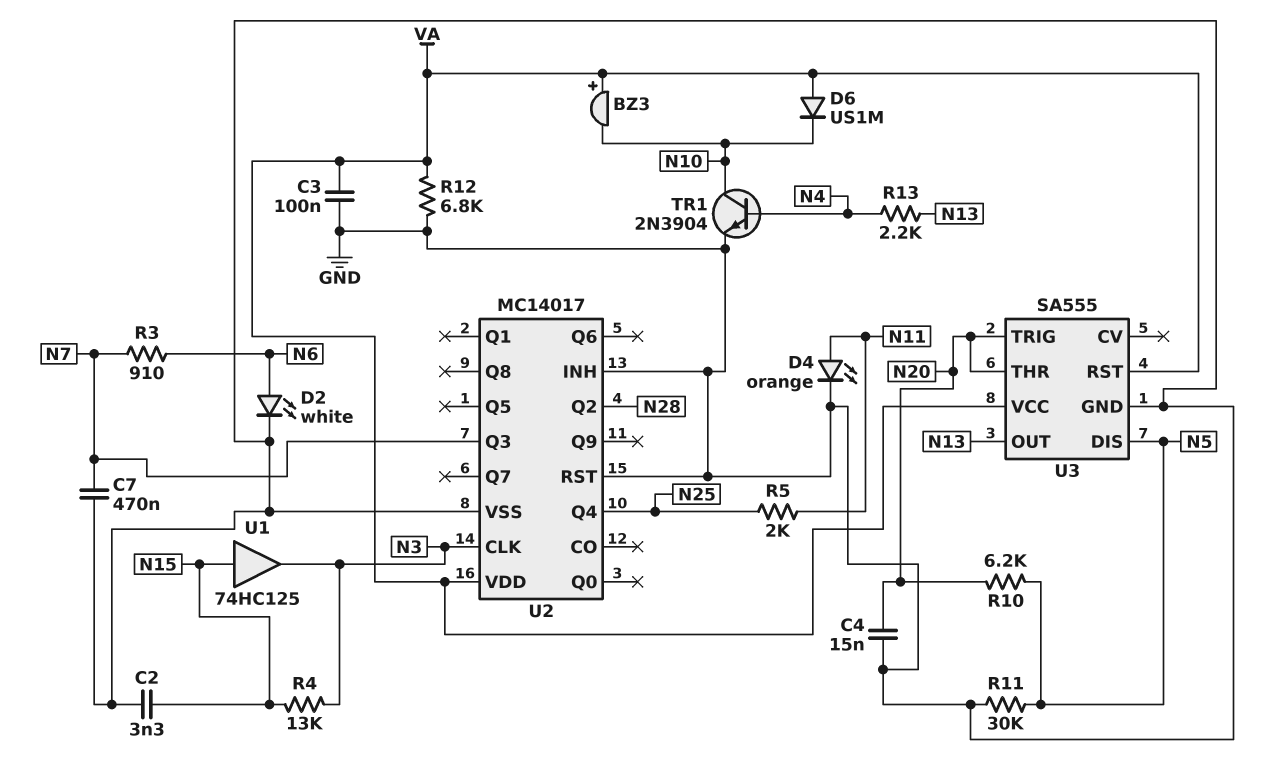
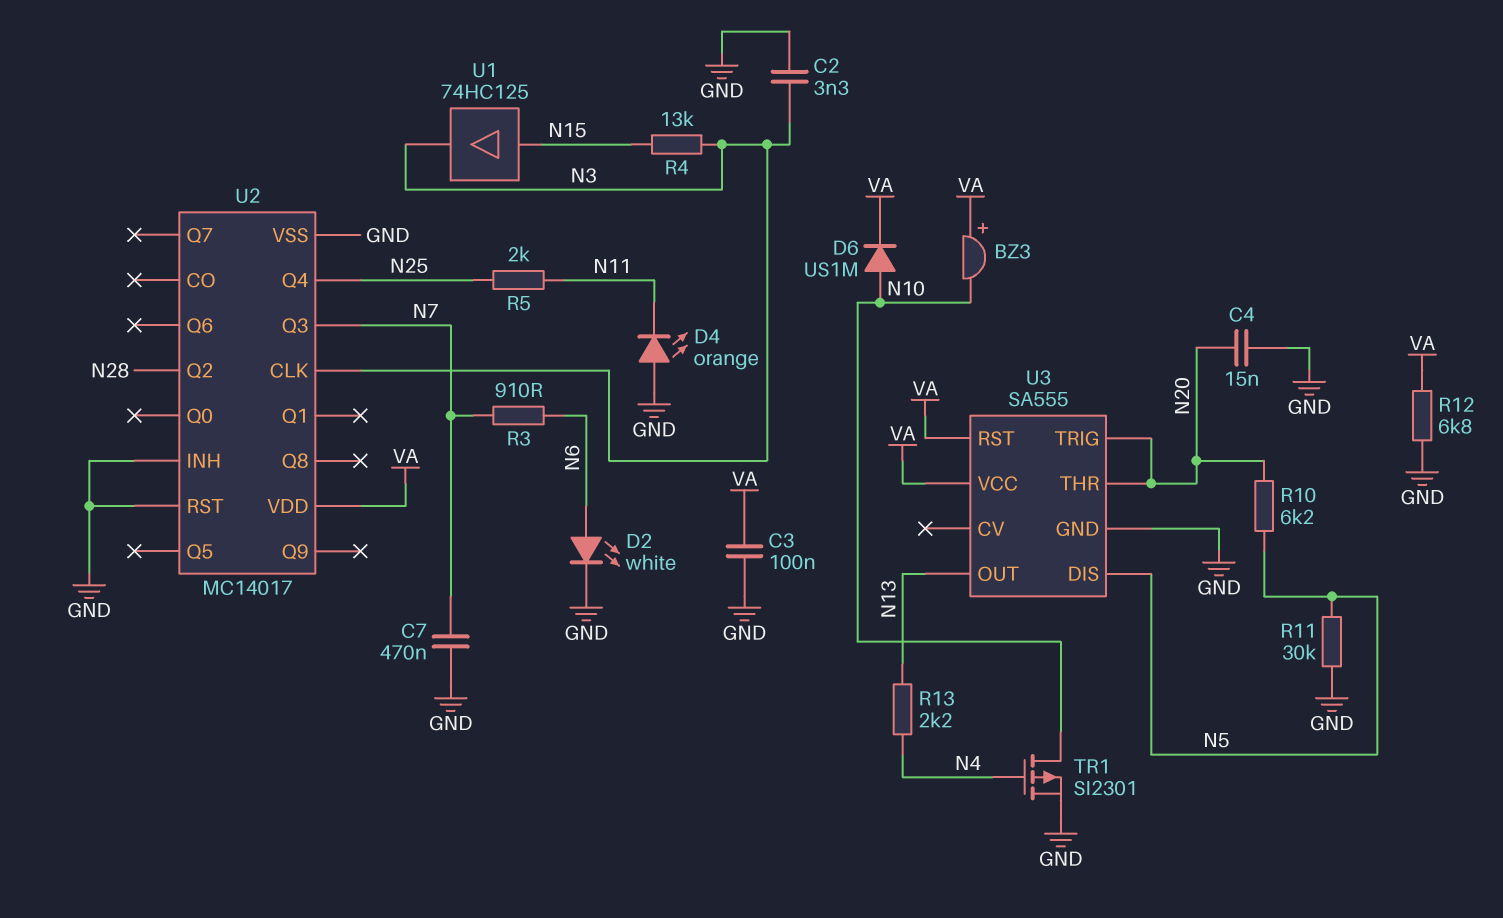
C2: 3.3nF (GND, N15) -> 3.3nF (GND, N3)
D4: LED orange (A N11, K GND) -> LED orange (A GND, K N11)
D6: diode US1M (A VA, K N10) -> diode US1M (A N10, K VA)
TR1: NPN 2N3904 (B N4, C N10, E GND) -> PMOS SI2301 (G N4, D N10, S GND)

